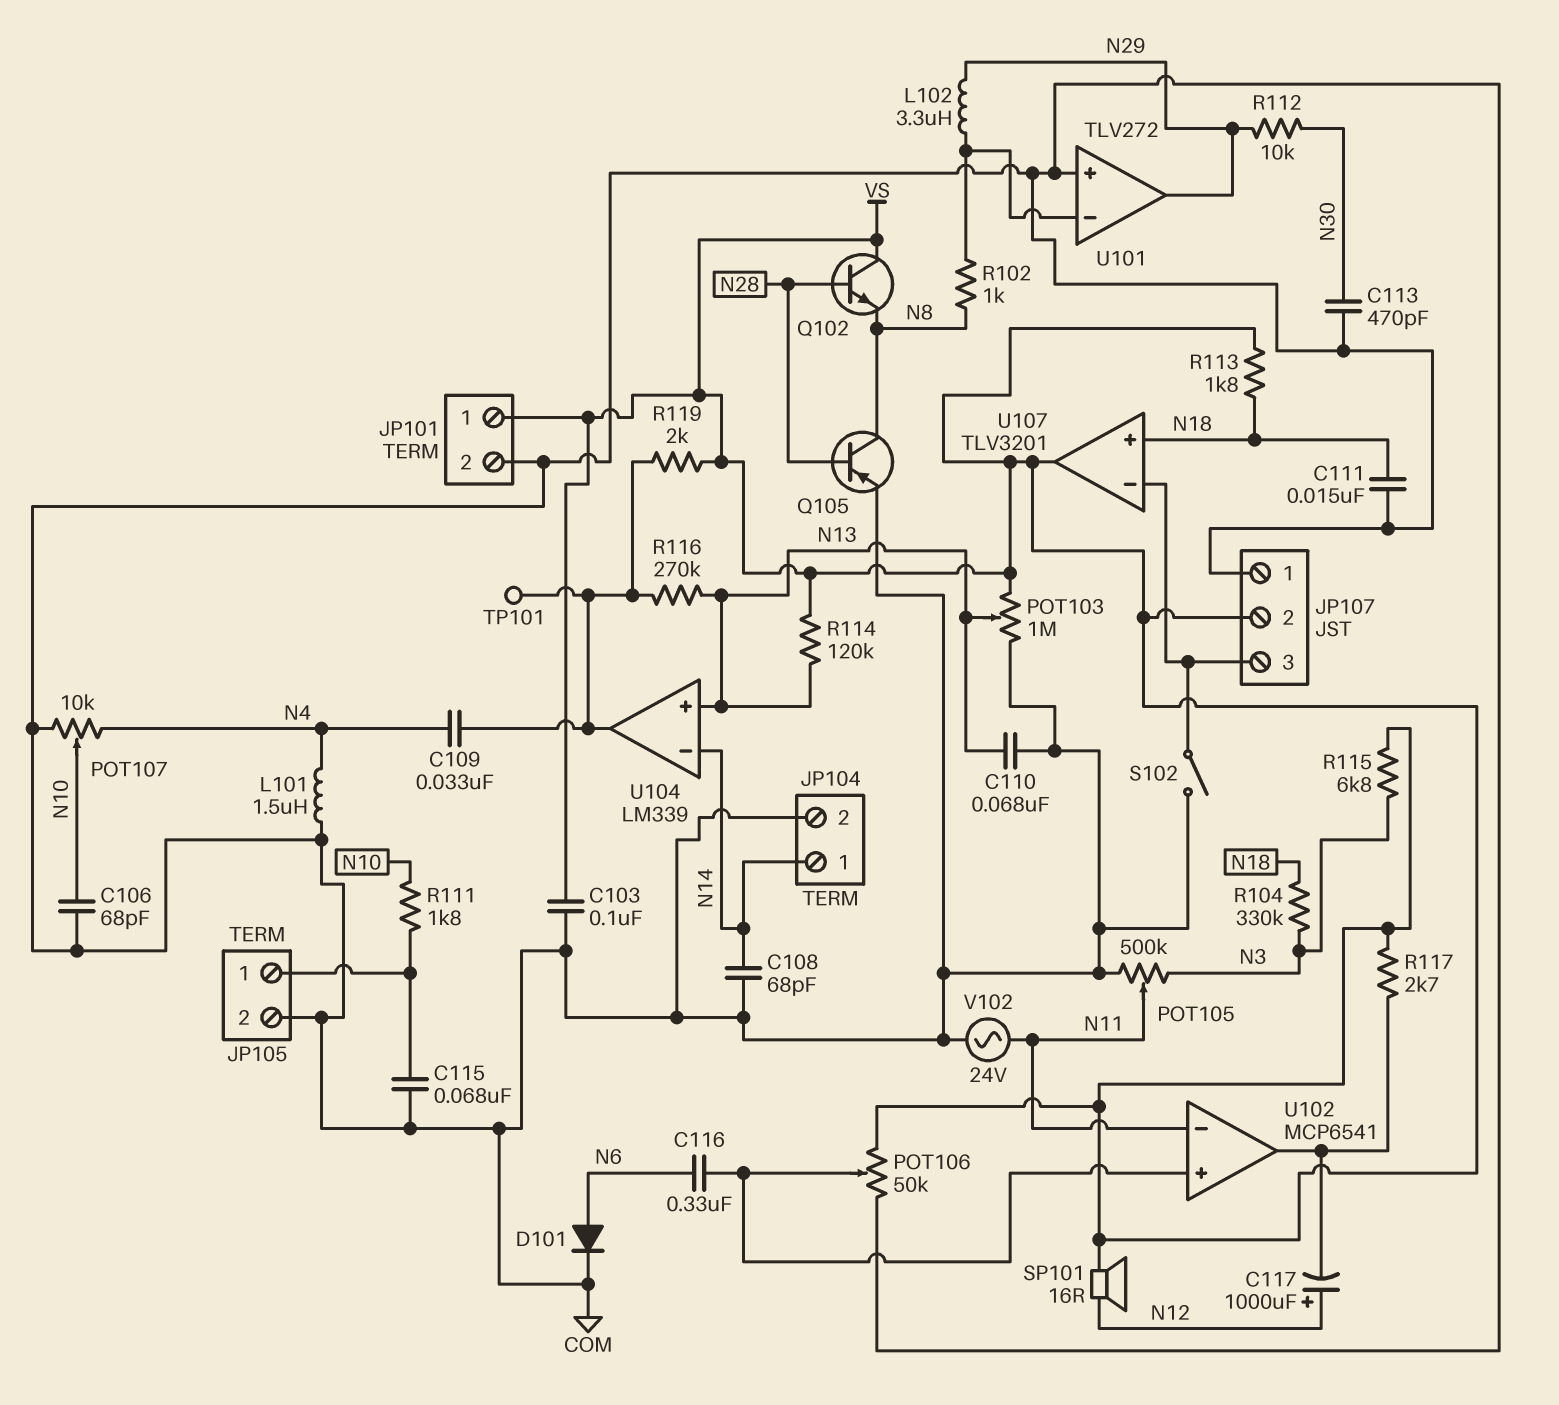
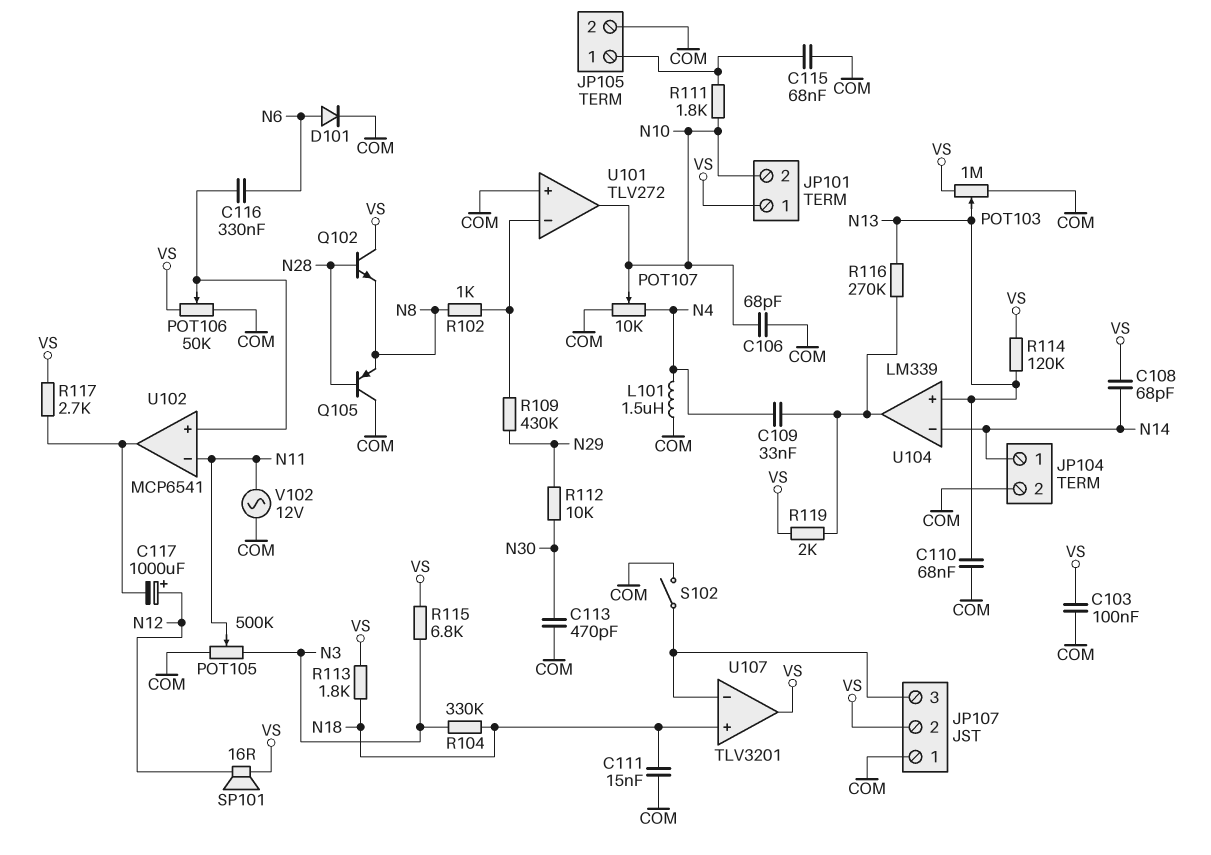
C108: 68pF (COM, N14) -> 68pF (N14, VS)
JP101 pin 2: COM -> N10
L102: 3.3uH (N29, U101/in-) -> none
Q105: PNP (B N28, C N8, E COM) -> PNP (B N28, C COM, E N8)
R109: none -> 430k (N29, U101/in-)
TP101: test point (U104/out) -> none
U101 pin out: N29 -> N10
V102: AC 24V (COM, N11) -> AC 12V (COM, N11)

